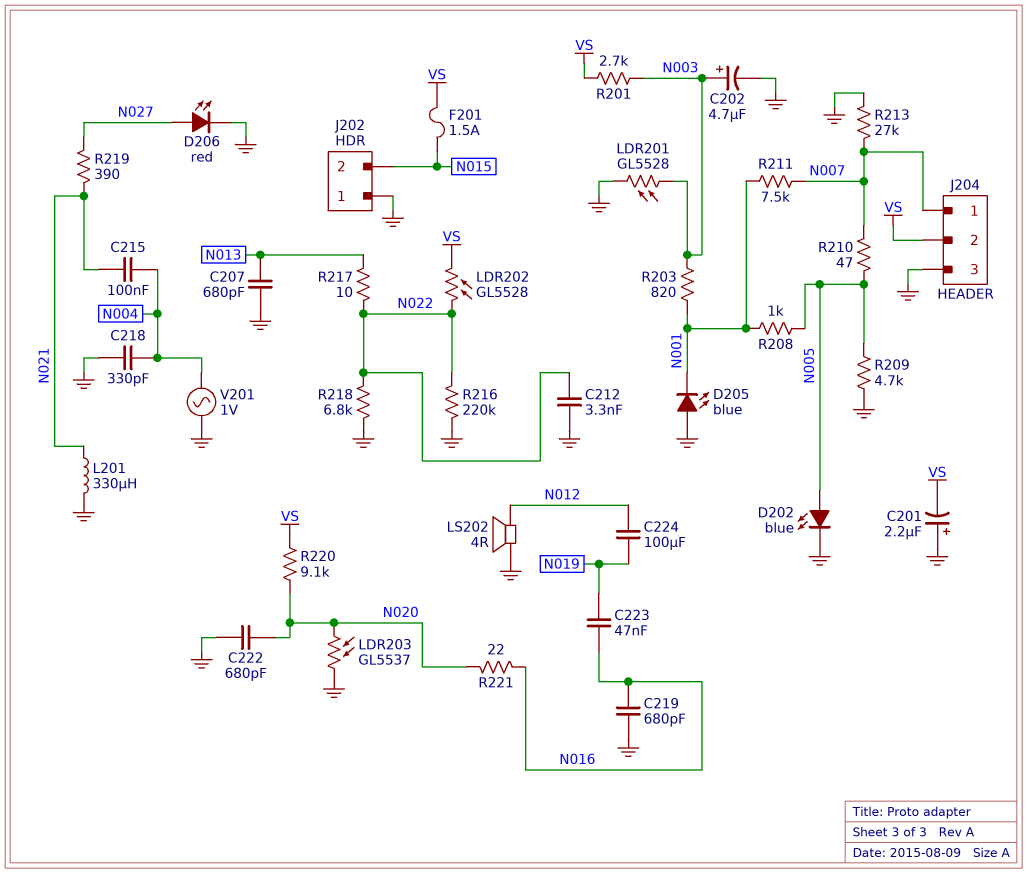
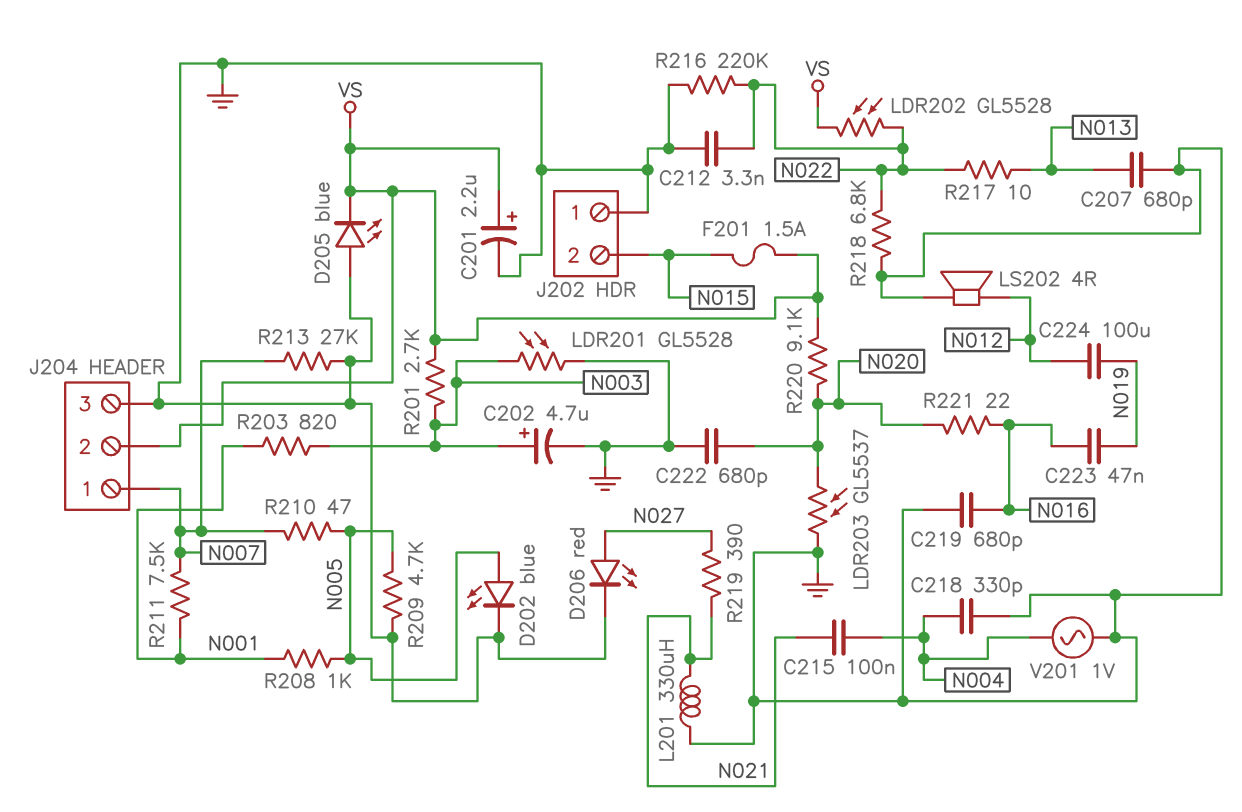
C201: 2.2uF (plus GND, minus VS) -> 2.2uF (plus VS, minus GND)
D205: LED blue (A GND, K N001) -> LED blue (A GND, K VS)

